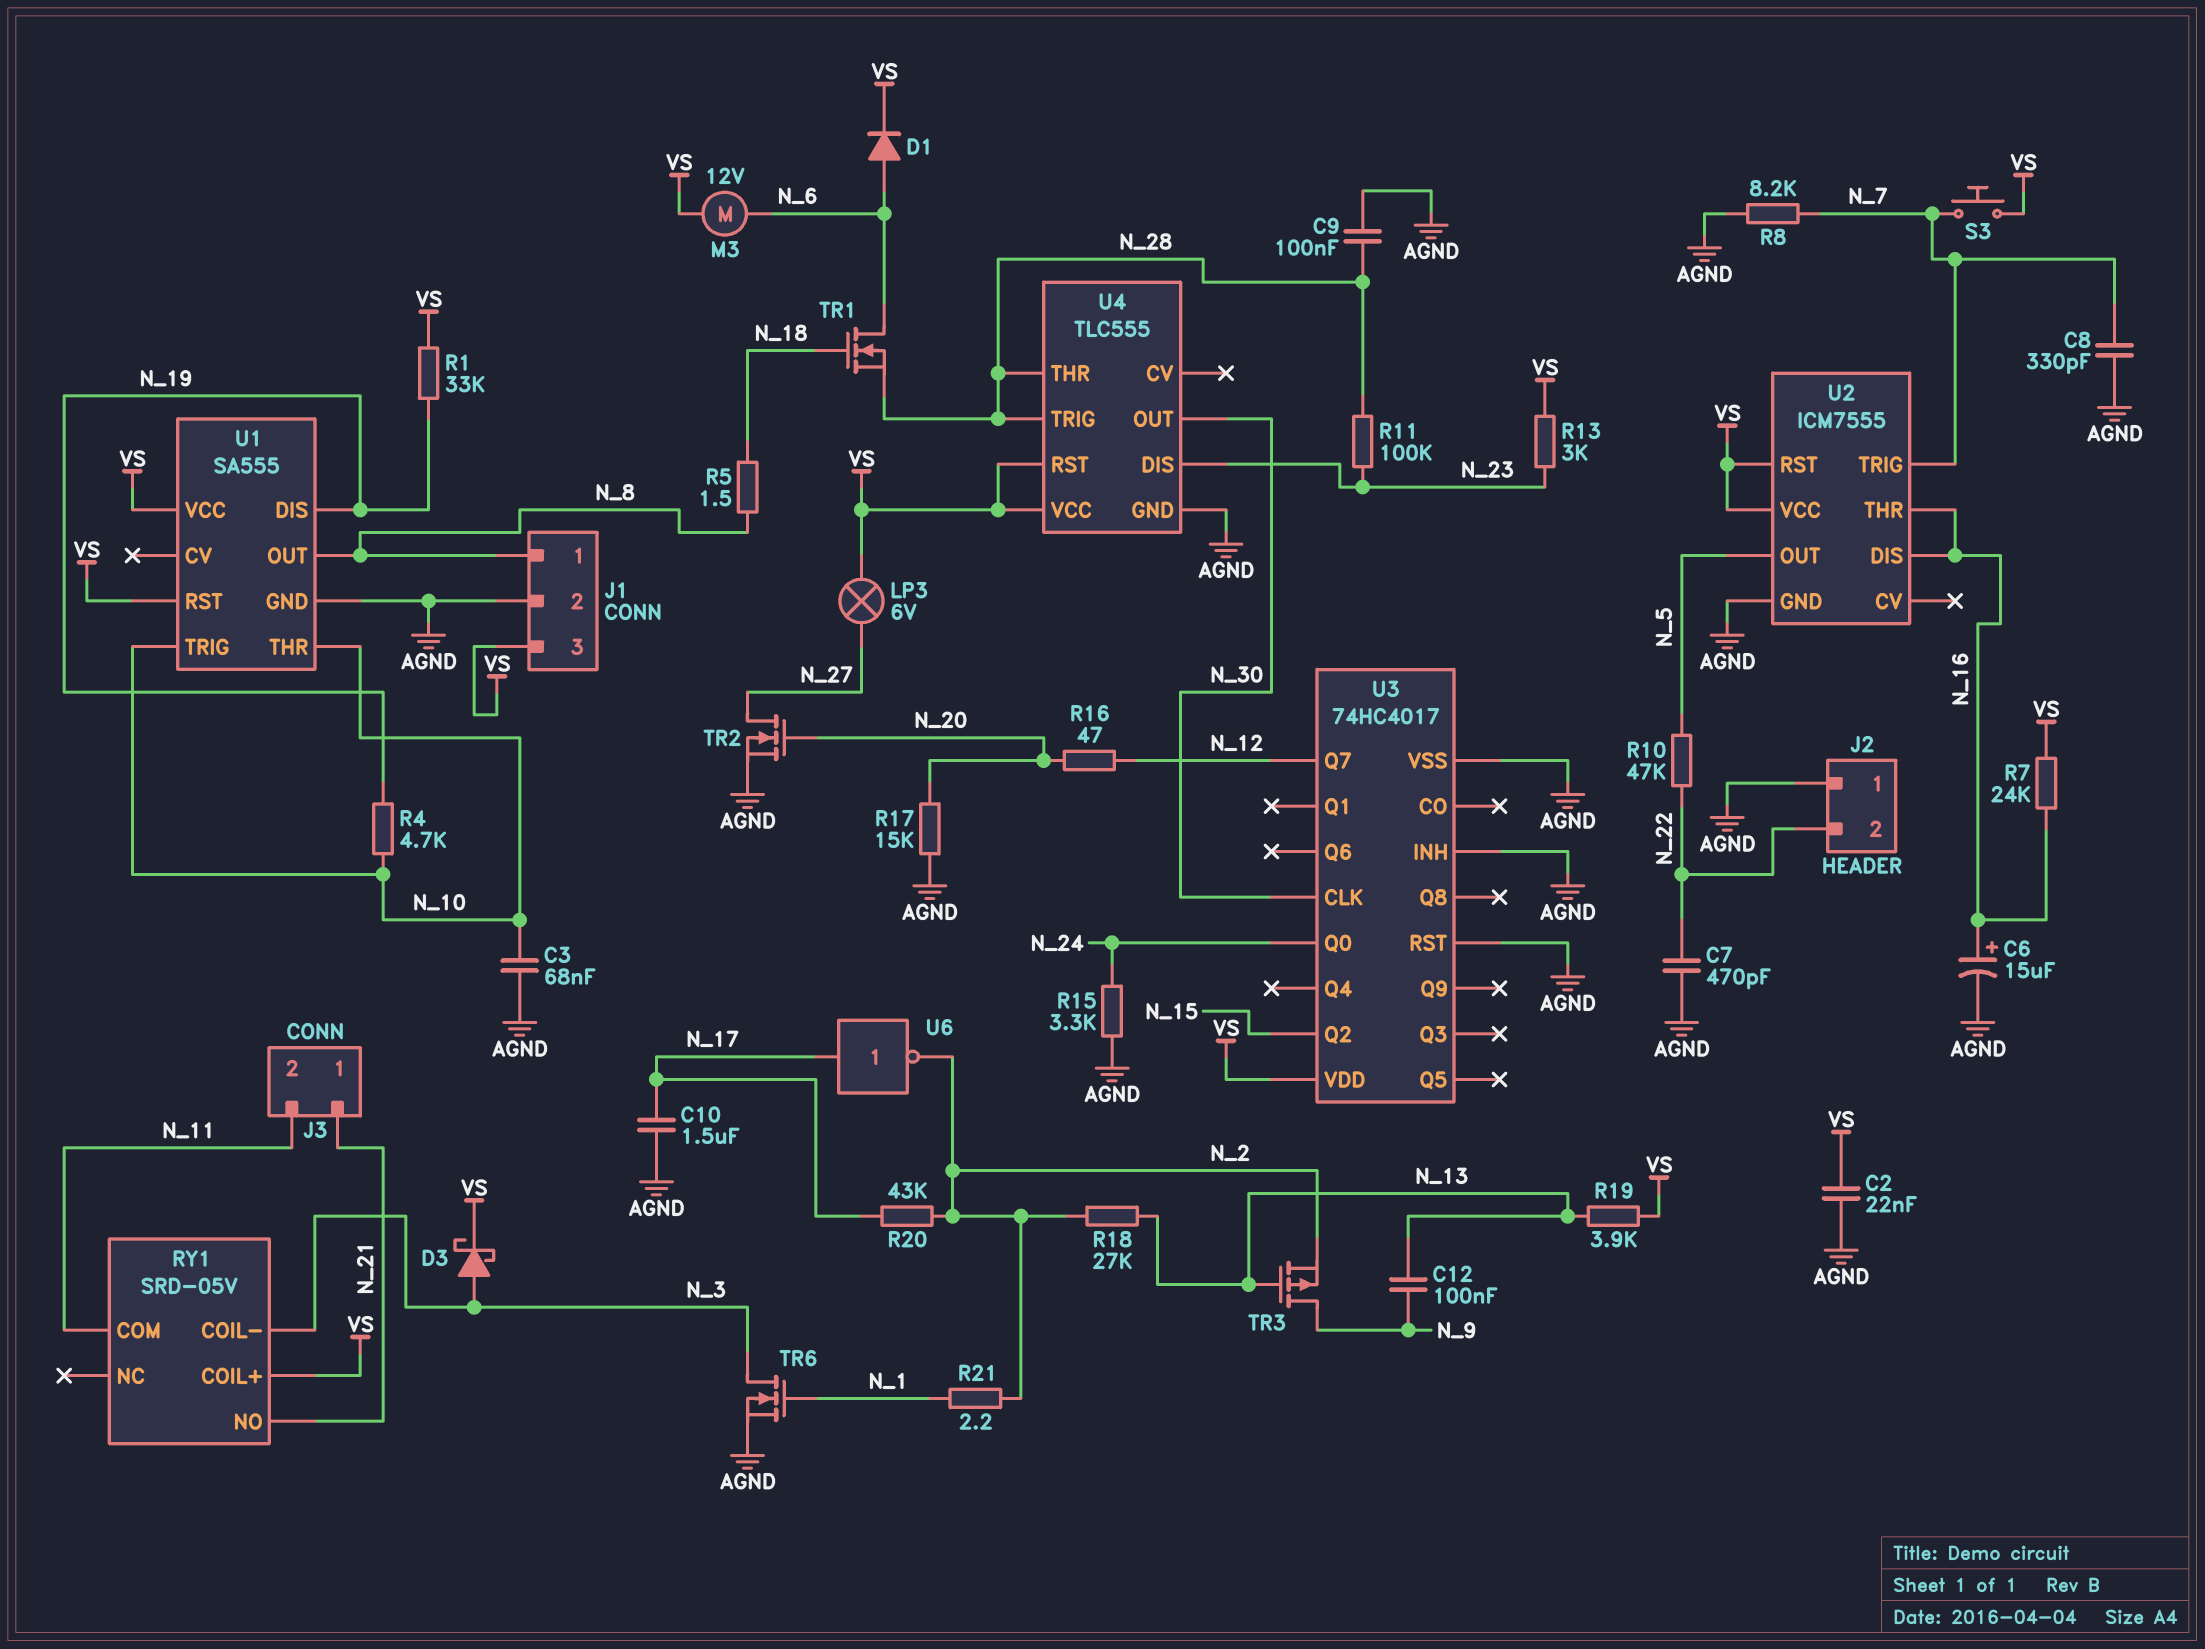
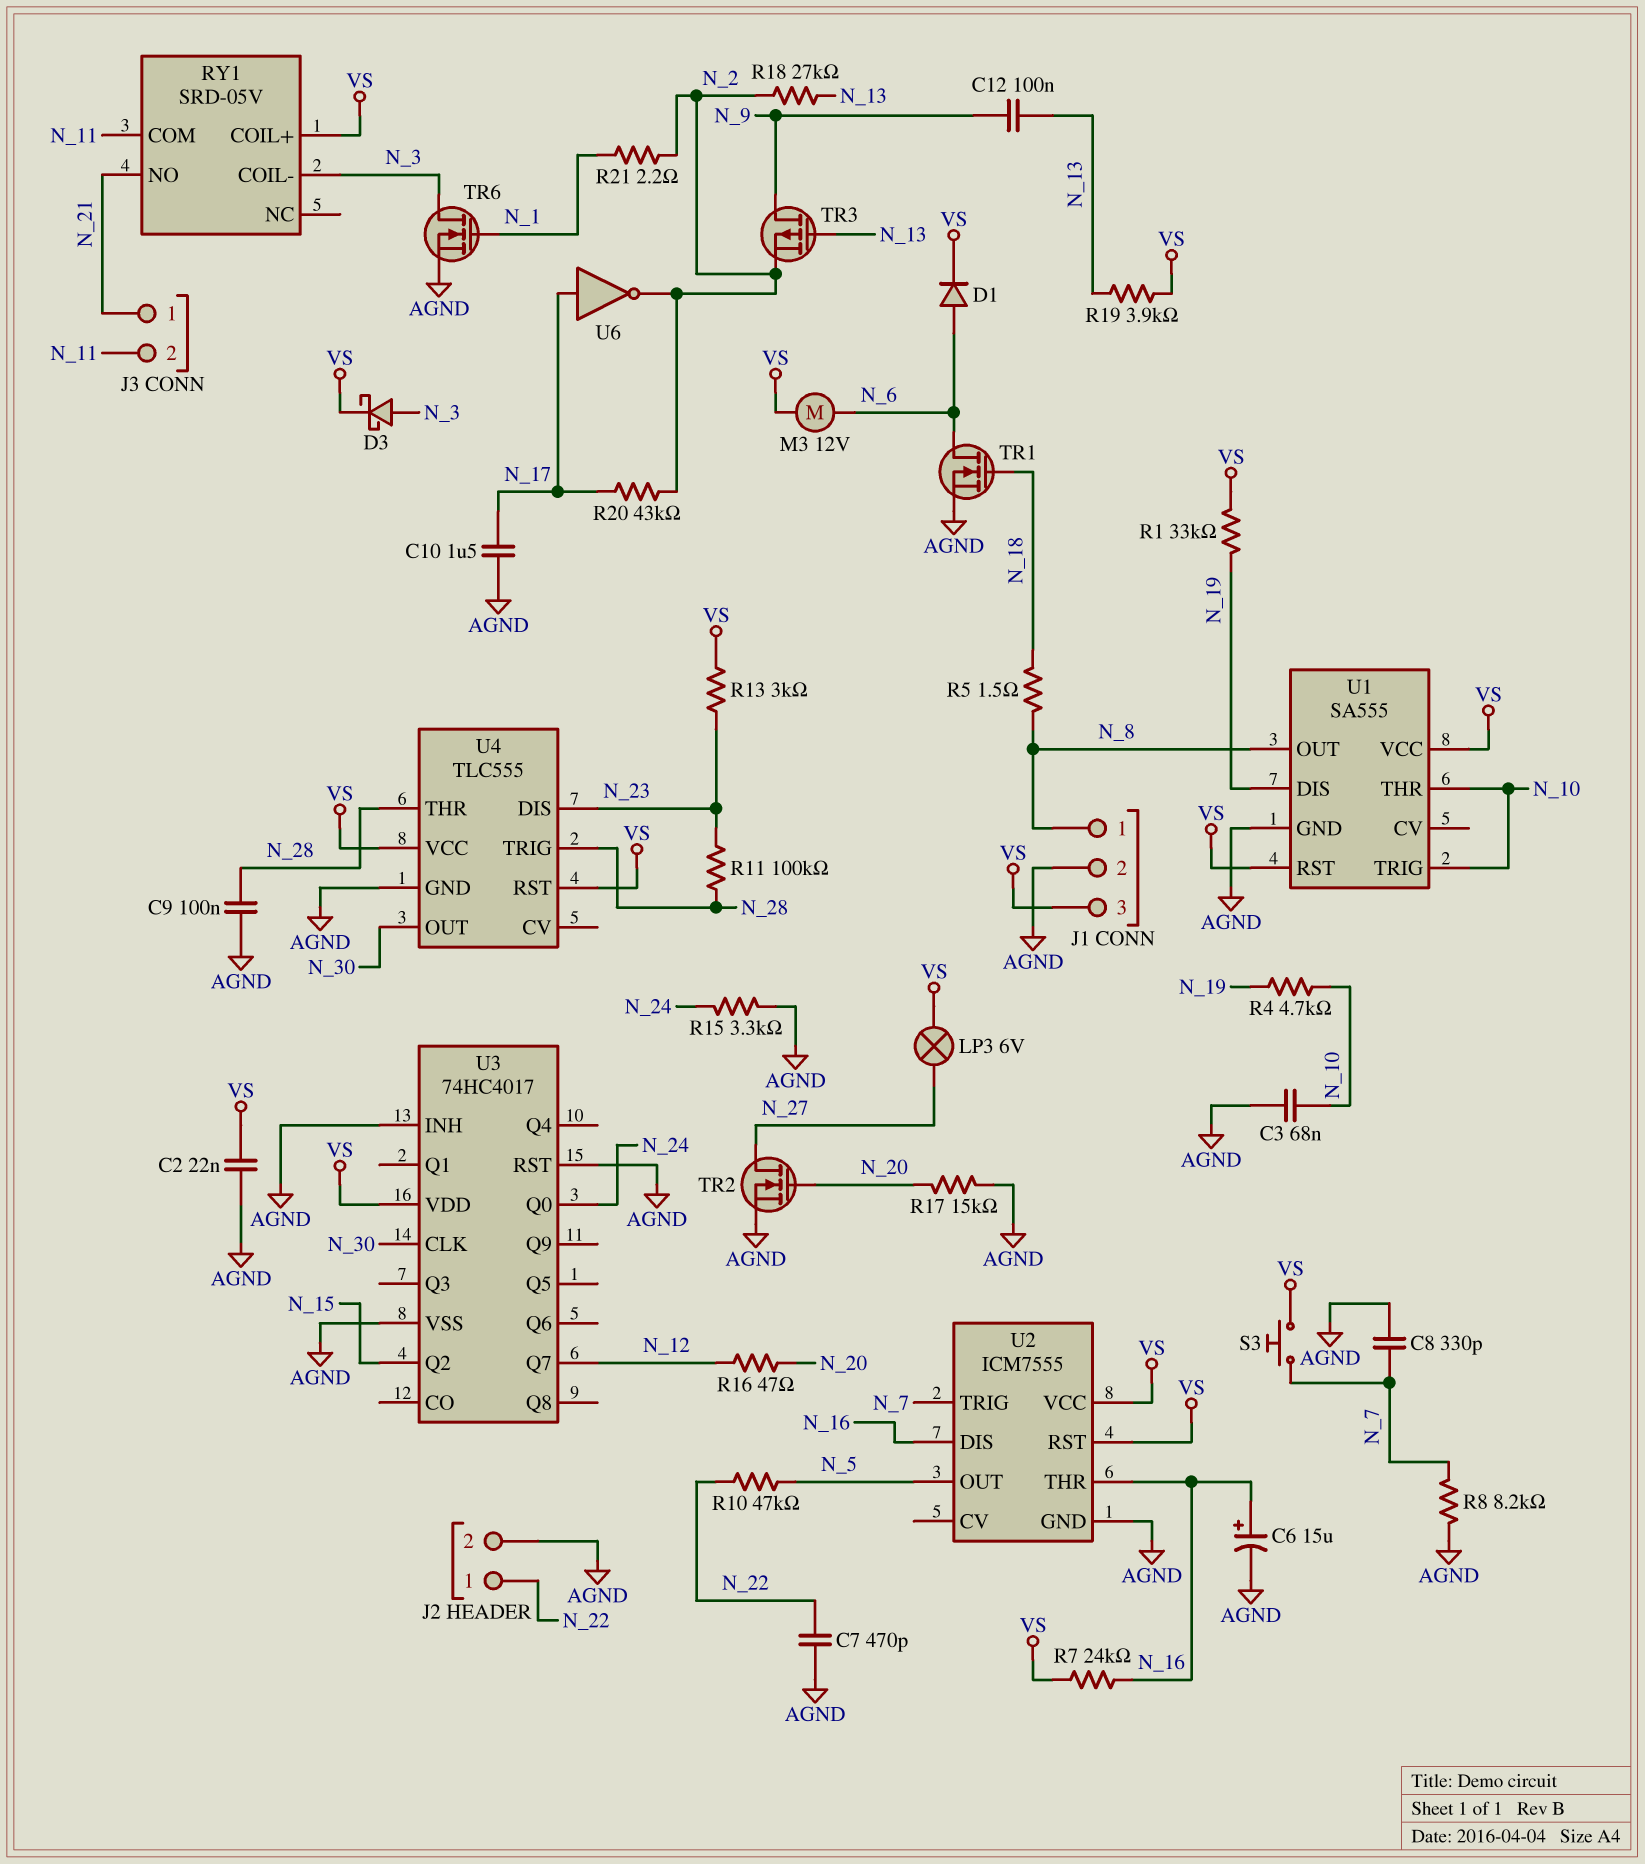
J2 pin 1: AGND -> N_22
J2 pin 2: N_22 -> AGND
TR1: NMOS (G N_18, D N_6, S N_28) -> NMOS (G N_18, D N_6, S AGND)

